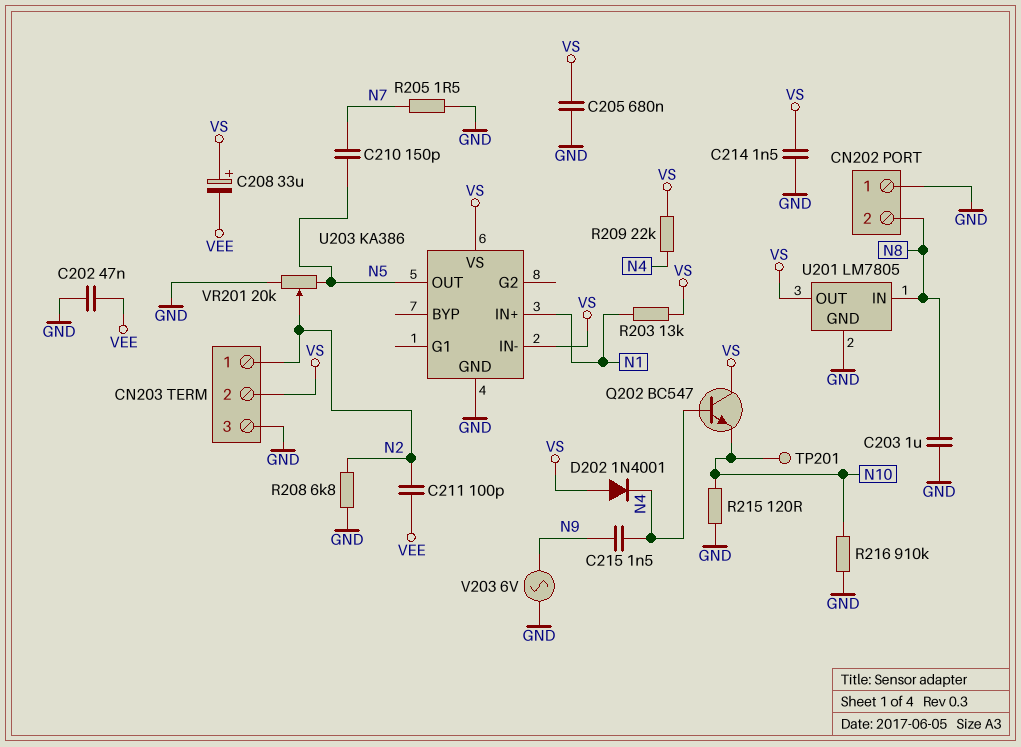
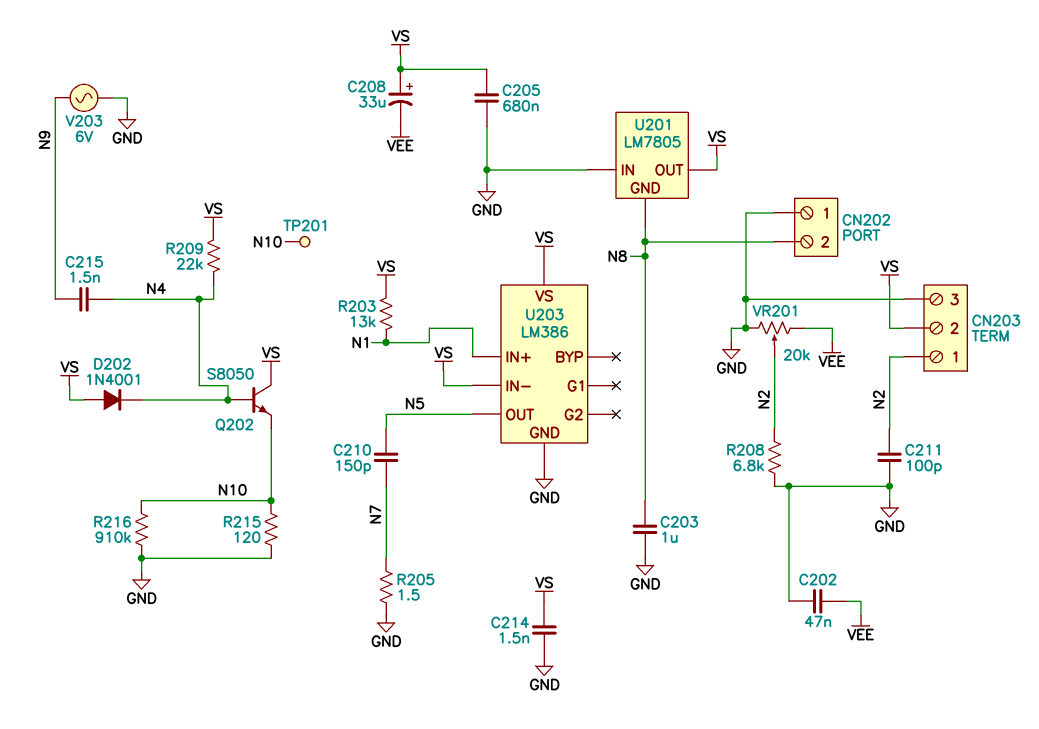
C211: 100pF (N2, VEE) -> 100pF (GND, N2)
Q202: NPN BC547 (B N4, C VS, E N10) -> NPN S8050 (B N4, C VS, E N10)
U201 pin GND: GND -> N8
U201 pin IN: N8 -> GND
U203: KA386 -> LM386
VR201: 20k (GND, N5, wiper N2) -> 20k (GND, VEE, wiper N2)

